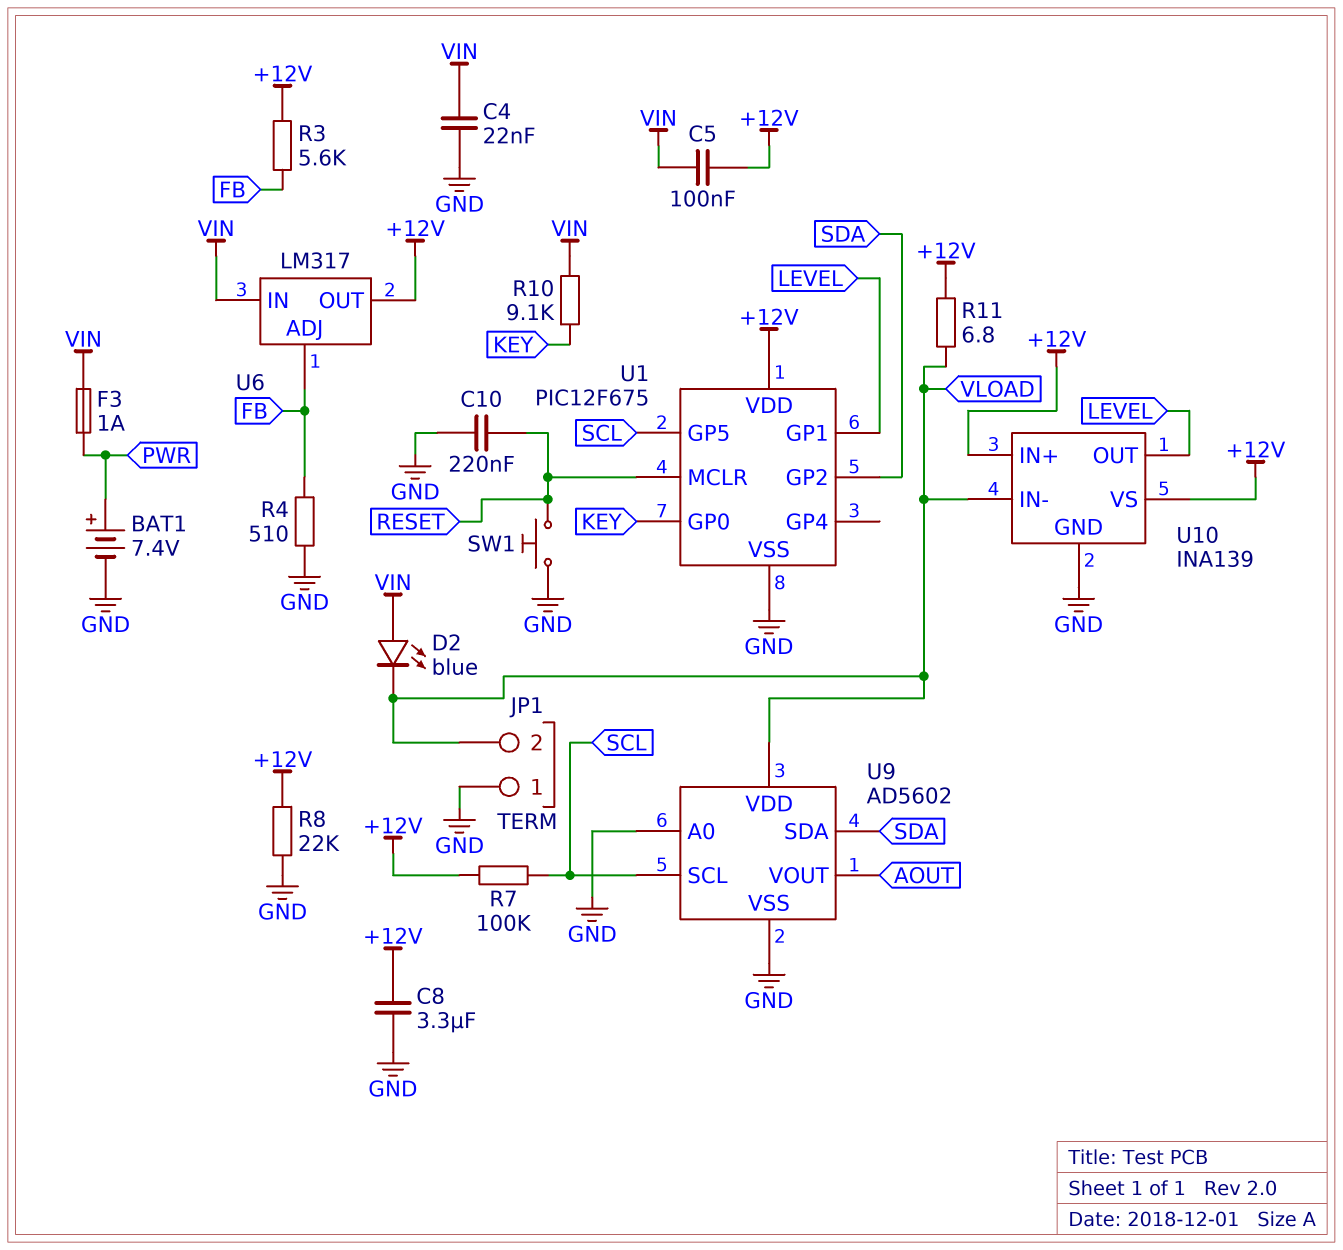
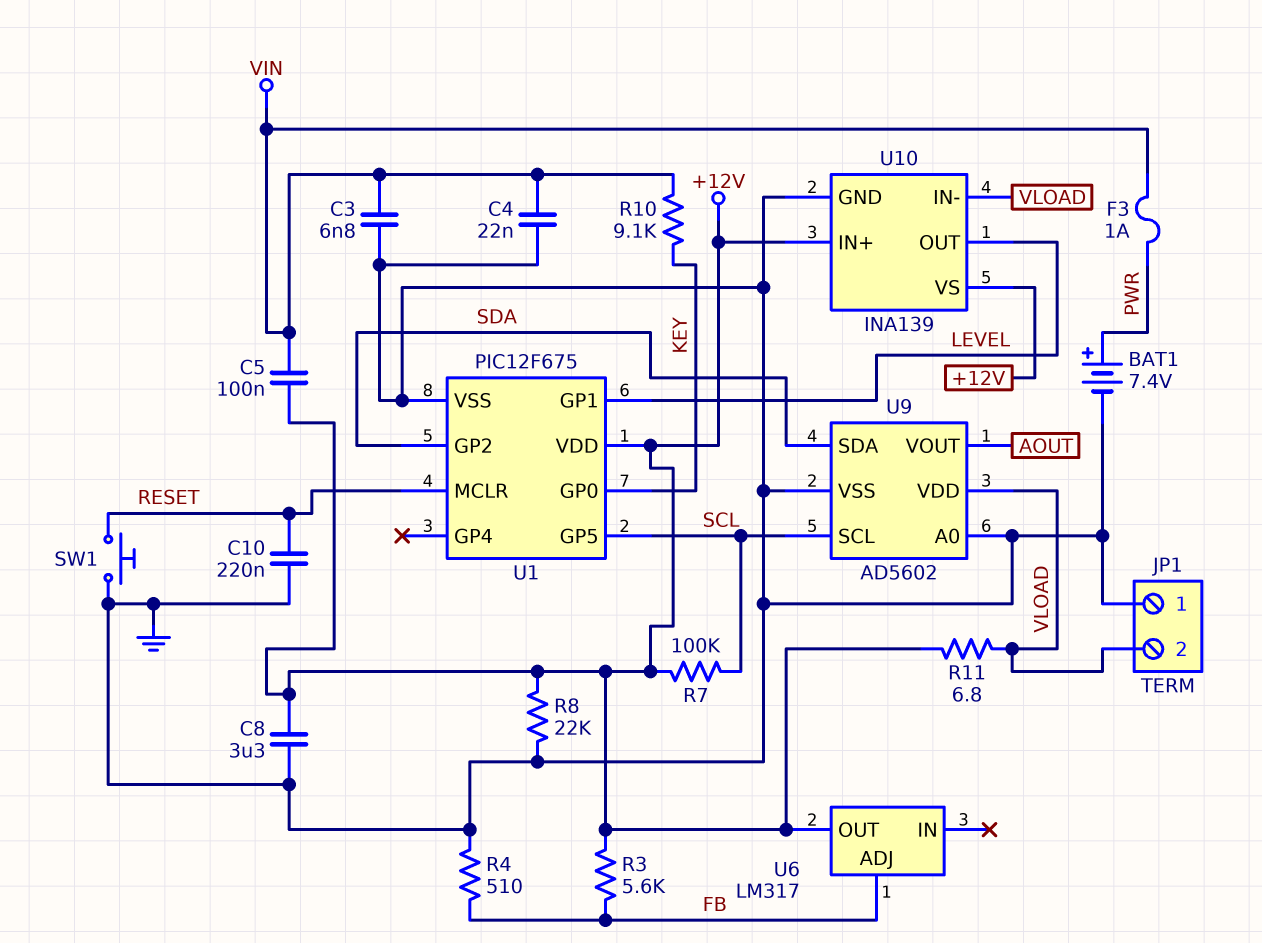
C3: none -> 6.8nF (GND, VIN)
D2: LED blue (A VIN, K VLOAD) -> none
U6 pin IN: VIN -> none

